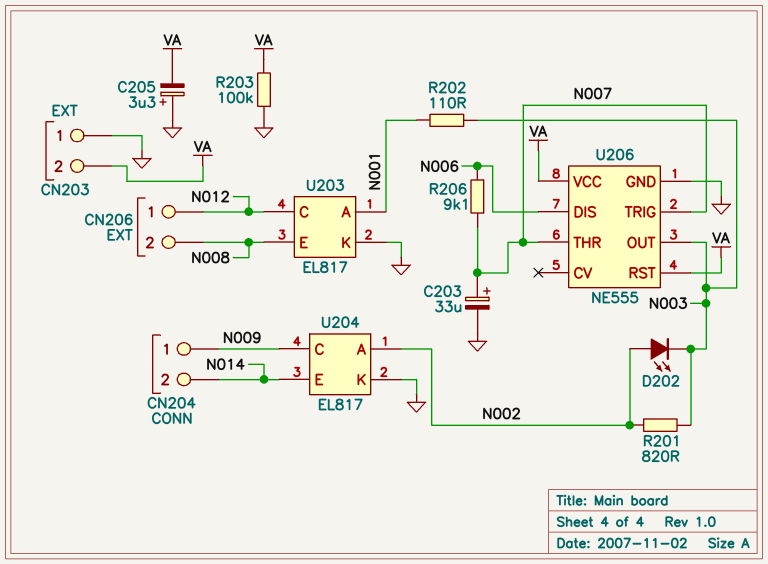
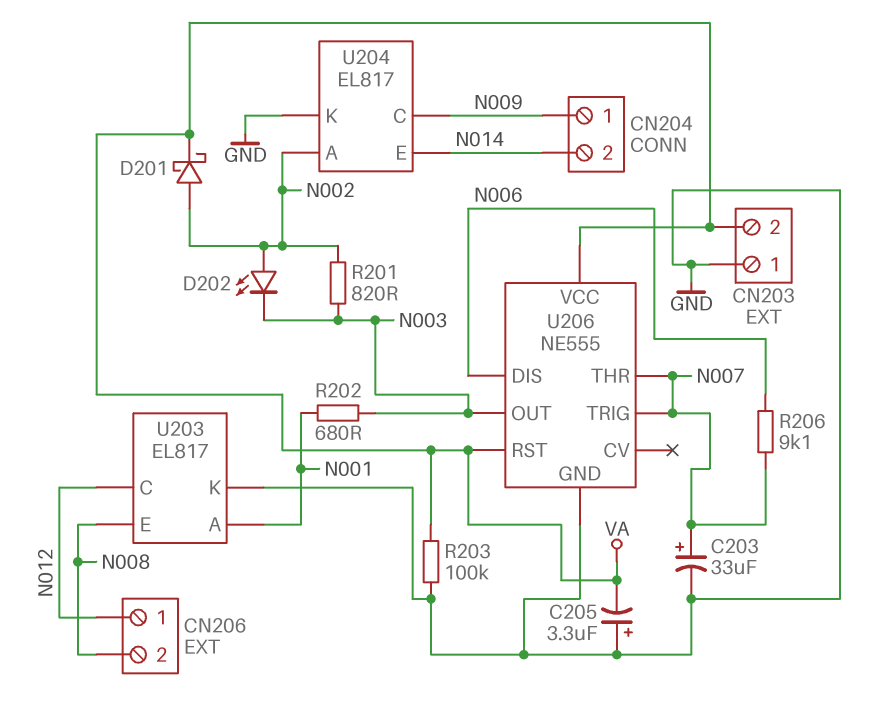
D201: none -> schottky (A N002, K VA)
R202: 110 (N001, N003) -> 680 (N001, N003)

